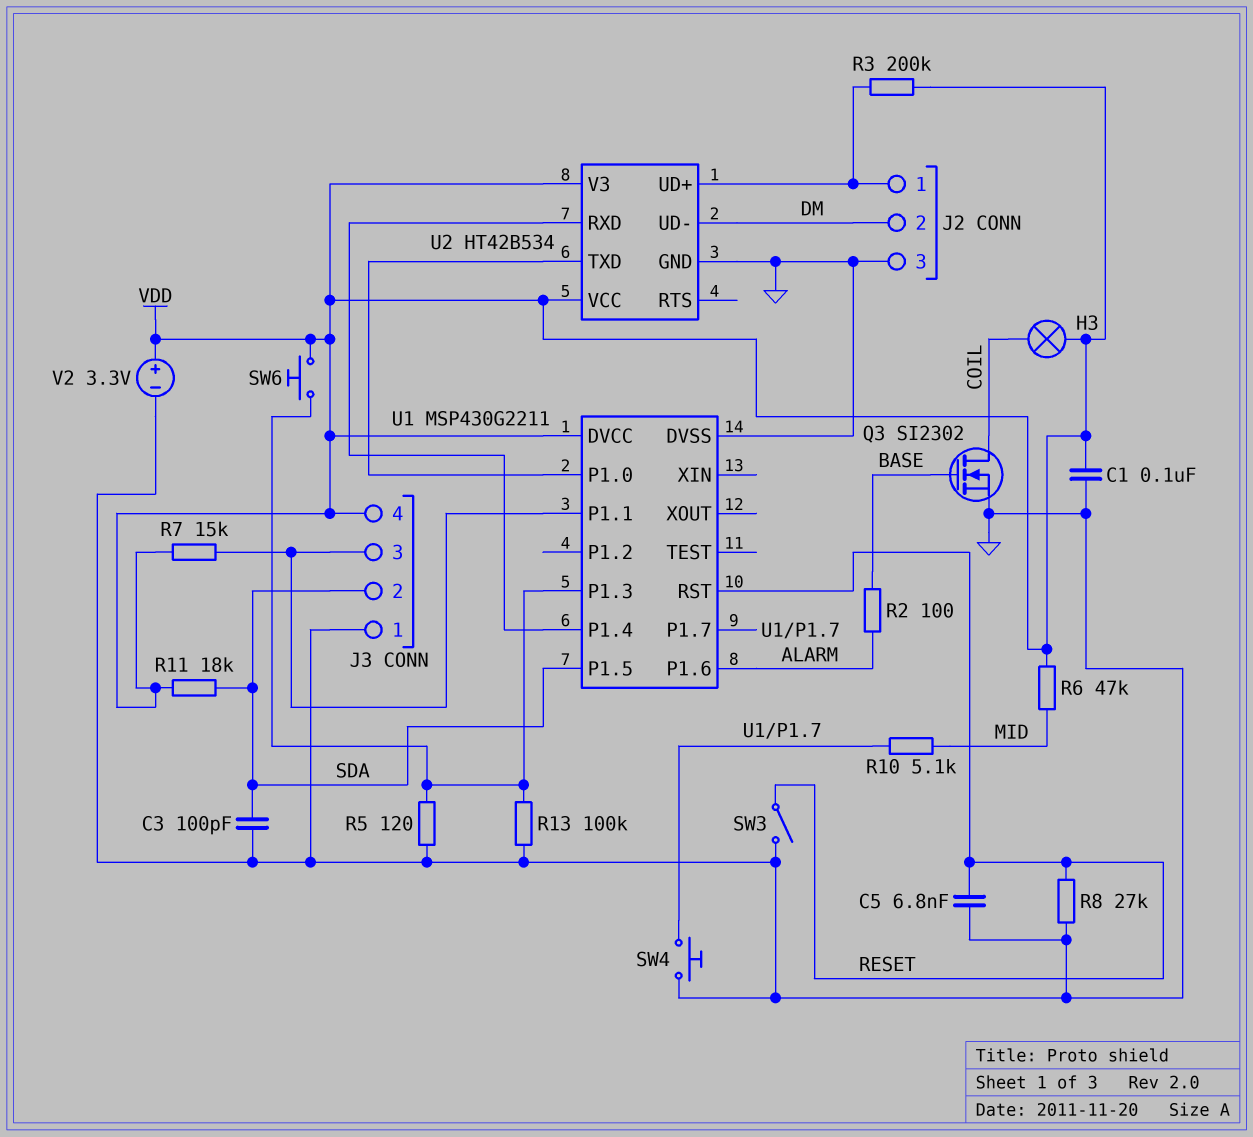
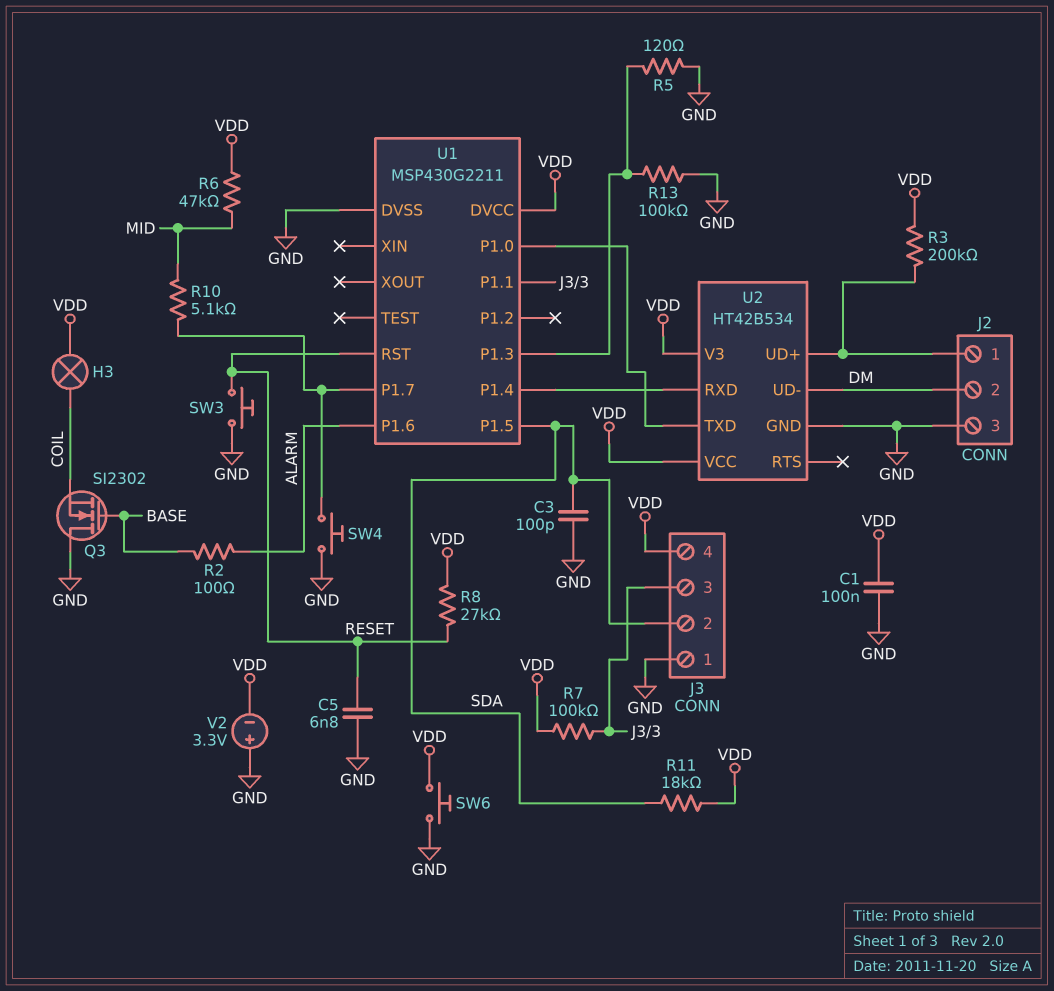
Q3: NMOS SI2302 (G BASE, D COIL, S GND) -> NMOS SI2302 (G BASE, D GND, S COIL)
R7: 15k (J3/3, VDD) -> 100k (J3/3, VDD)
R8: 27k (GND, RESET) -> 27k (RESET, VDD)
SW3: switch (GND, RESET) -> button (GND, RESET)
SW6: button (U1/P1.3, VDD) -> button (GND, VDD)
V2: 3.3V (plus VDD, minus GND) -> 3.3V (plus GND, minus VDD)

